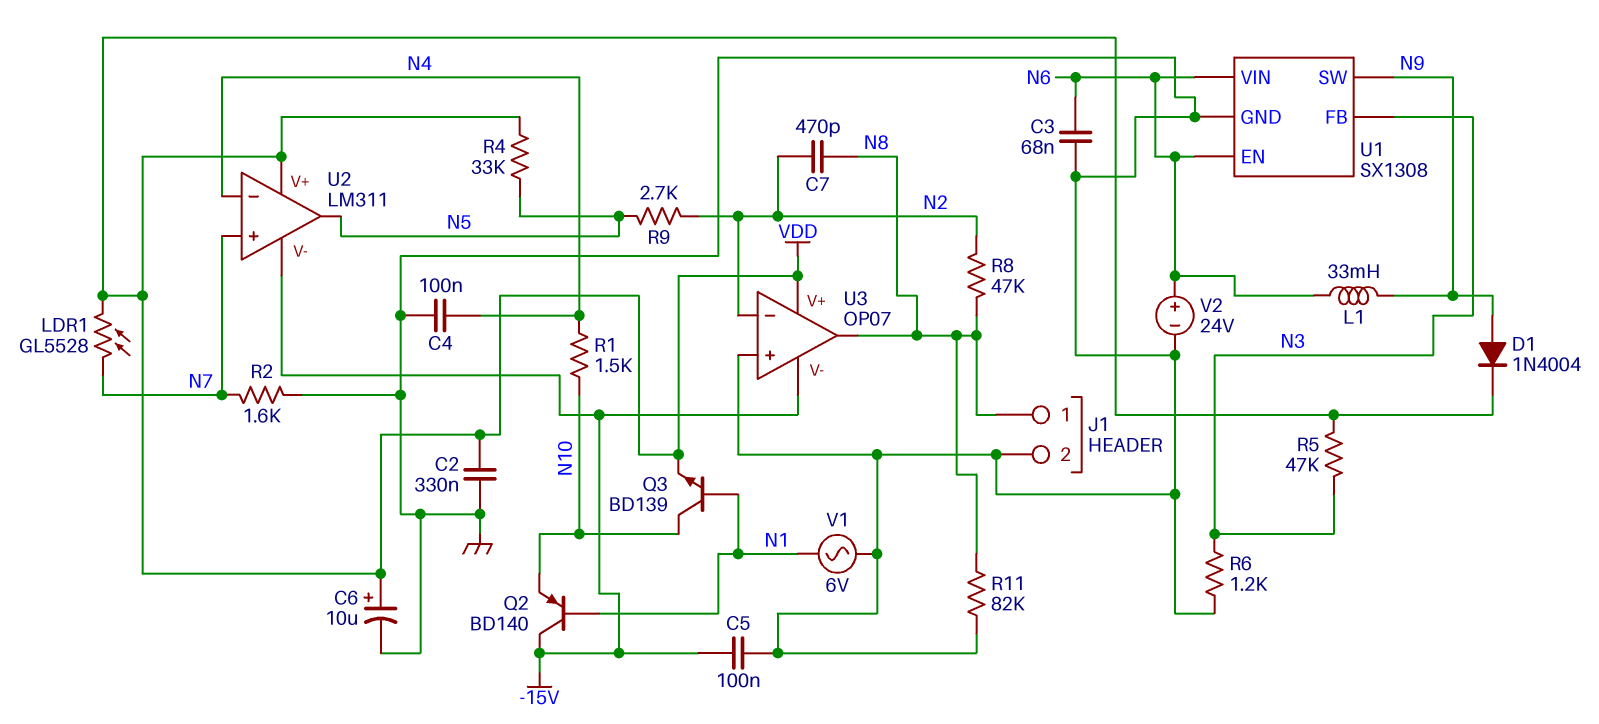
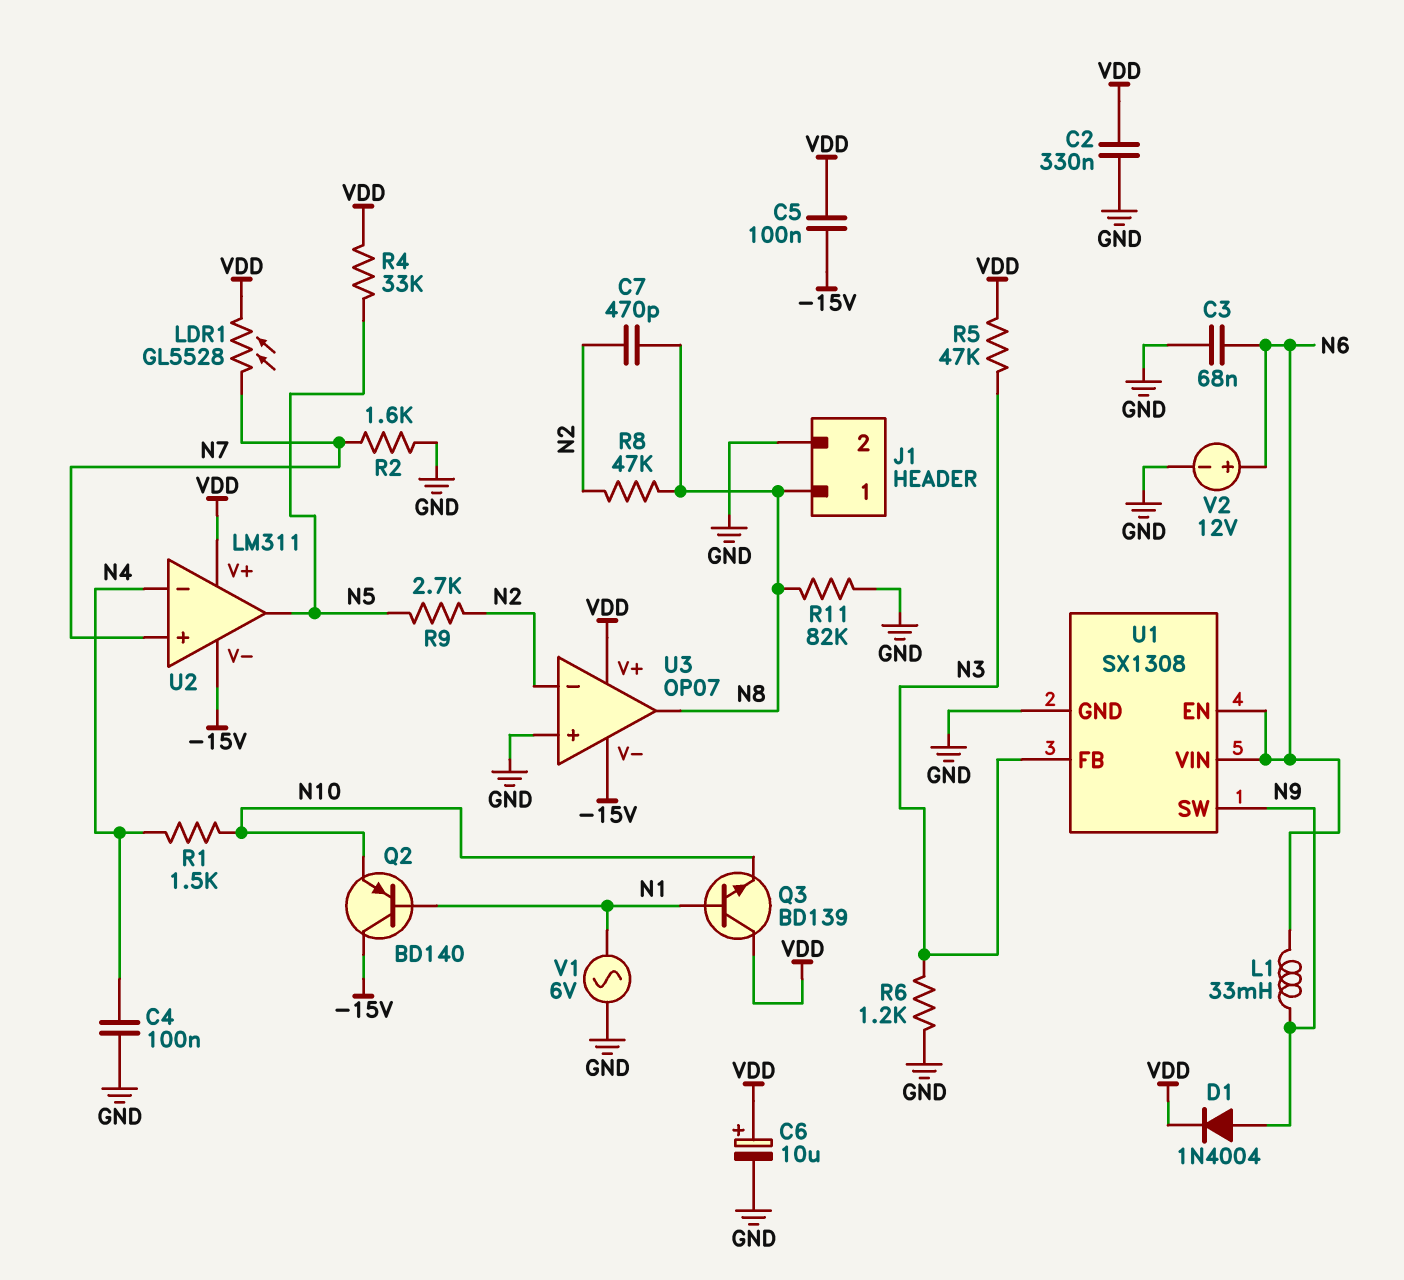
C5: 100nF (-15V, GND) -> 100nF (-15V, VDD)
Q3: NPN BD139 (B N1, C N10, E VDD) -> NPN BD139 (B N1, C VDD, E N10)
V2: 24V (plus N6, minus GND) -> 12V (plus N6, minus GND)

